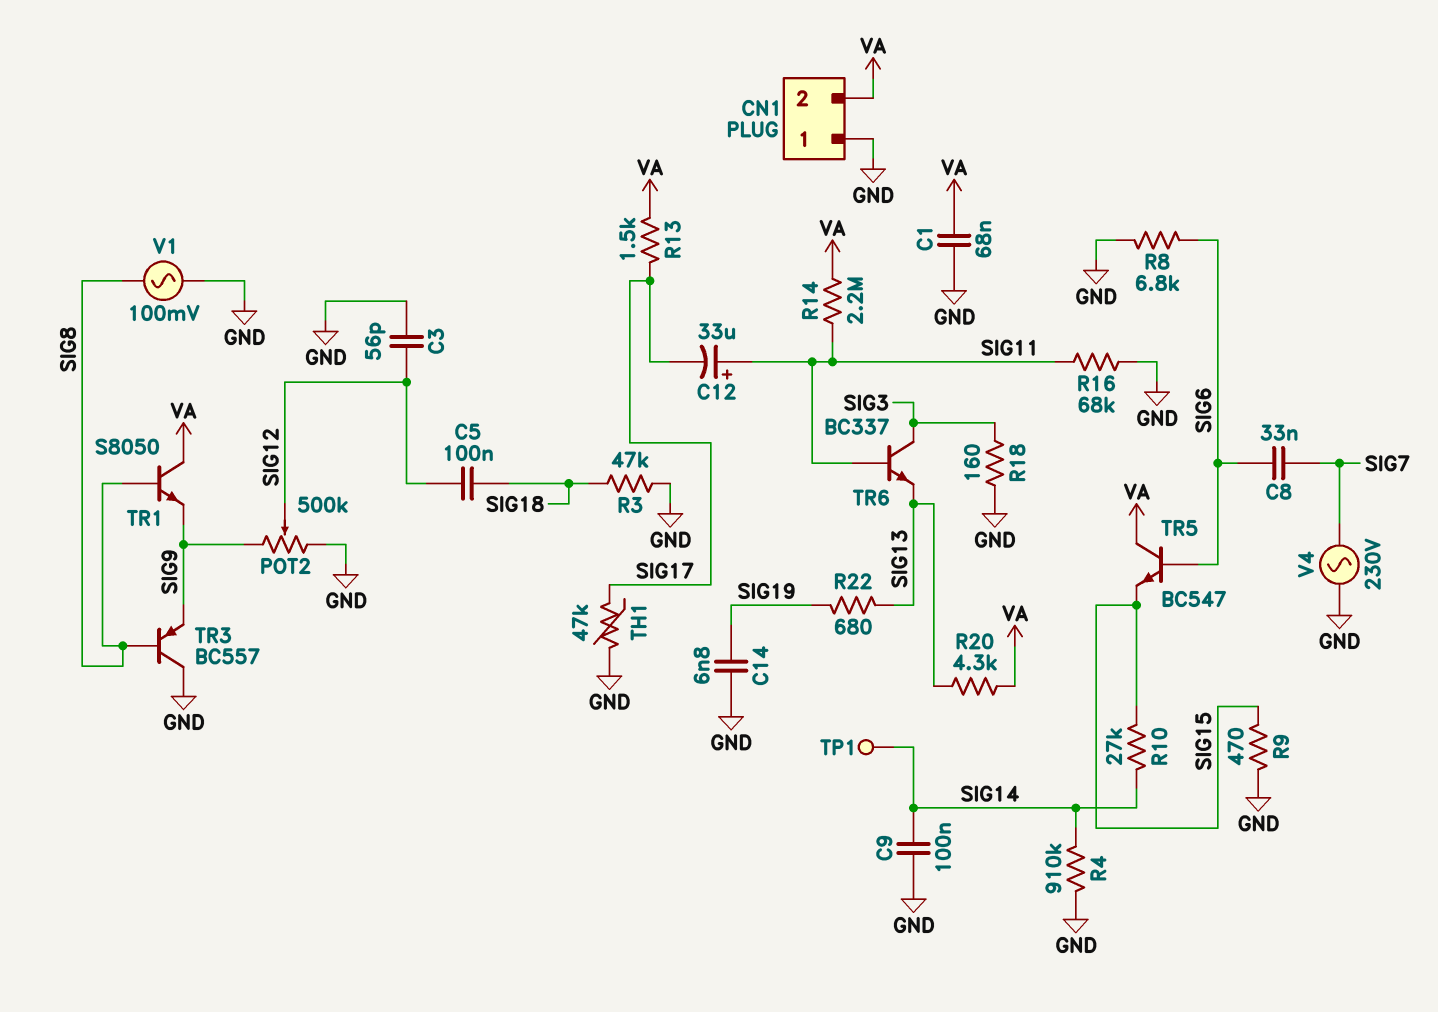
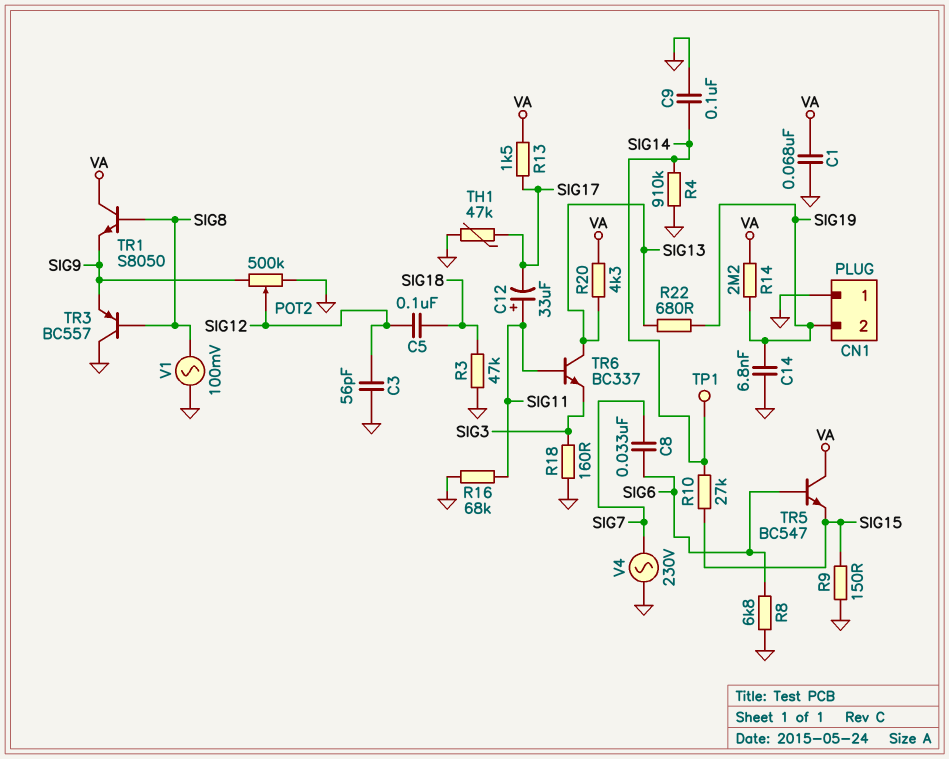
CN1 pin 2: VA -> SIG19
R9: 470 (GND, SIG15) -> 150 (GND, SIG15)
R14: 2.2M (SIG11, VA) -> 2.2M (SIG19, VA)
TR6: NPN BC337 (B SIG11, C SIG3, E SIG13) -> NPN BC337 (B SIG11, C SIG13, E SIG3)

